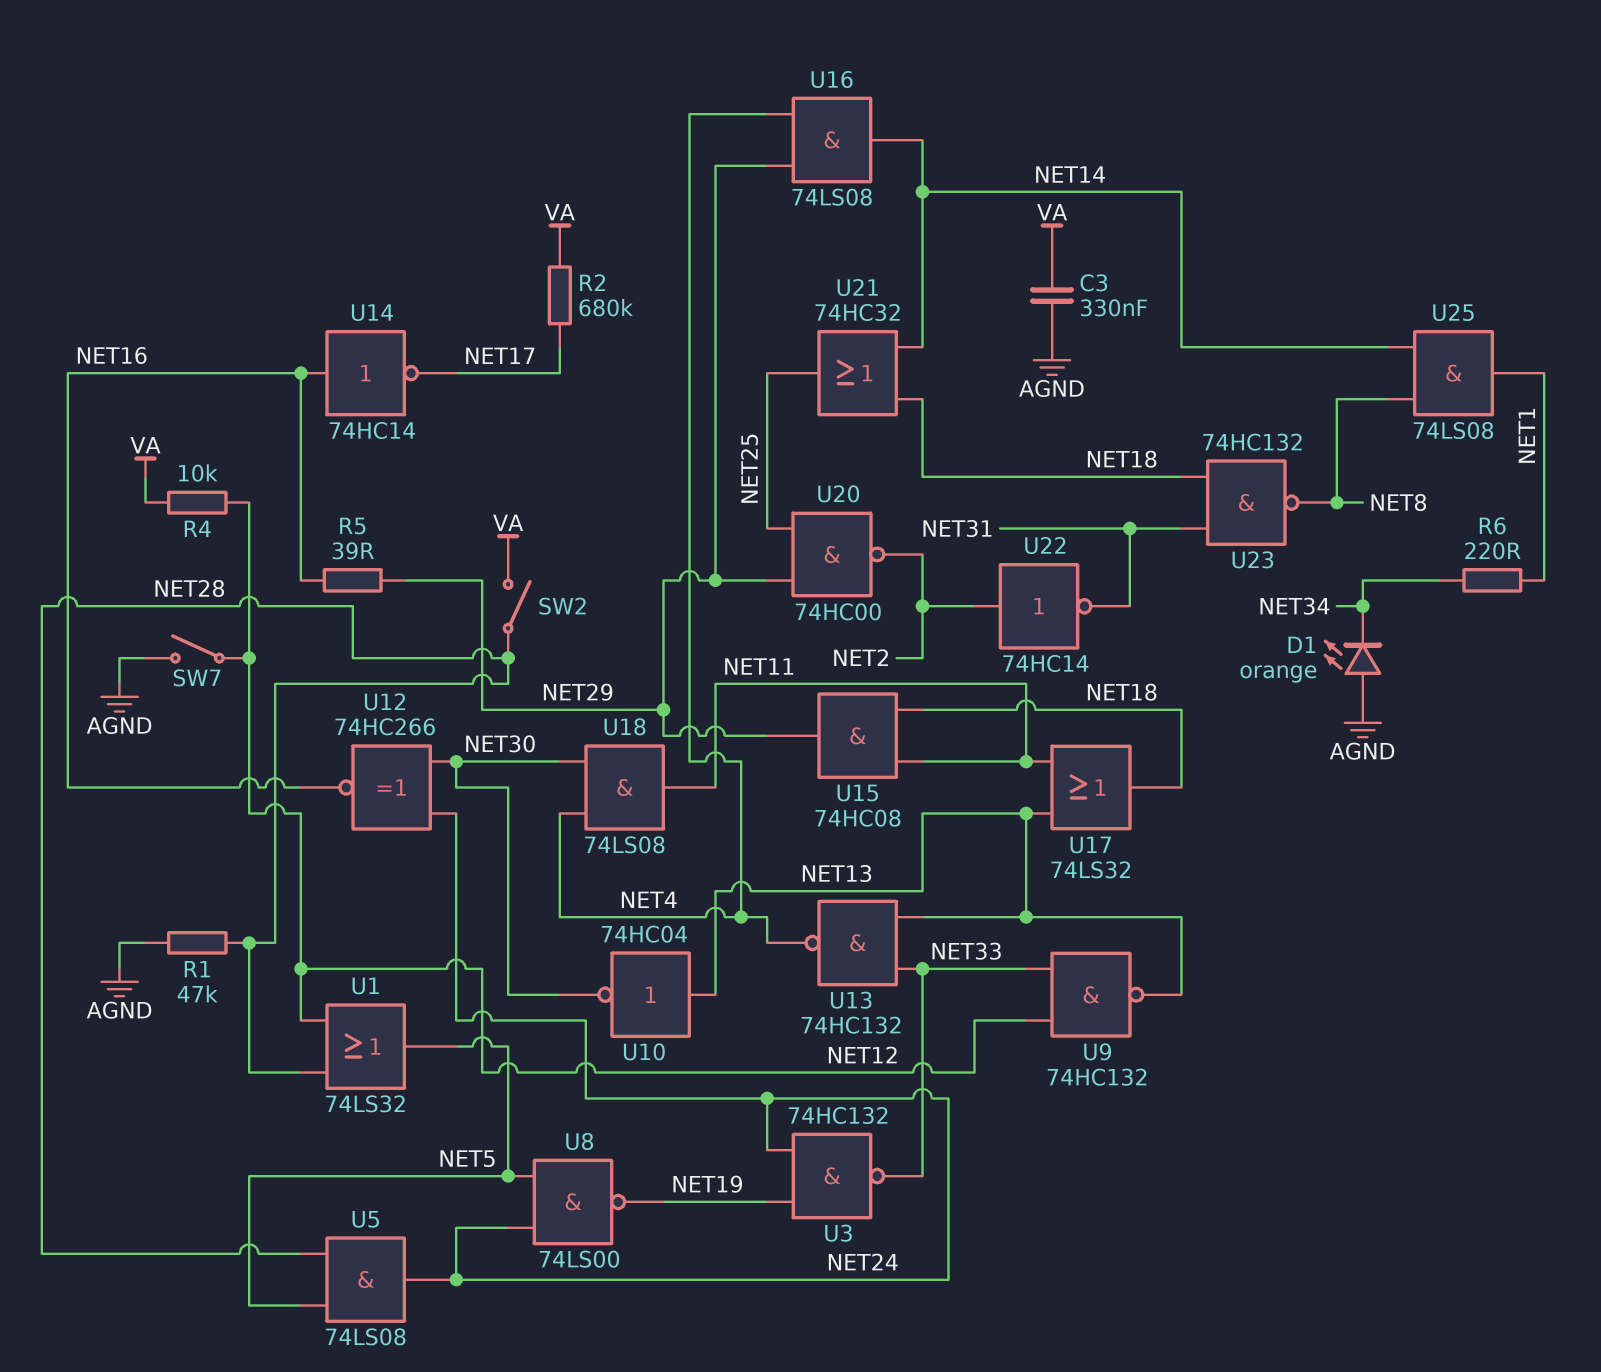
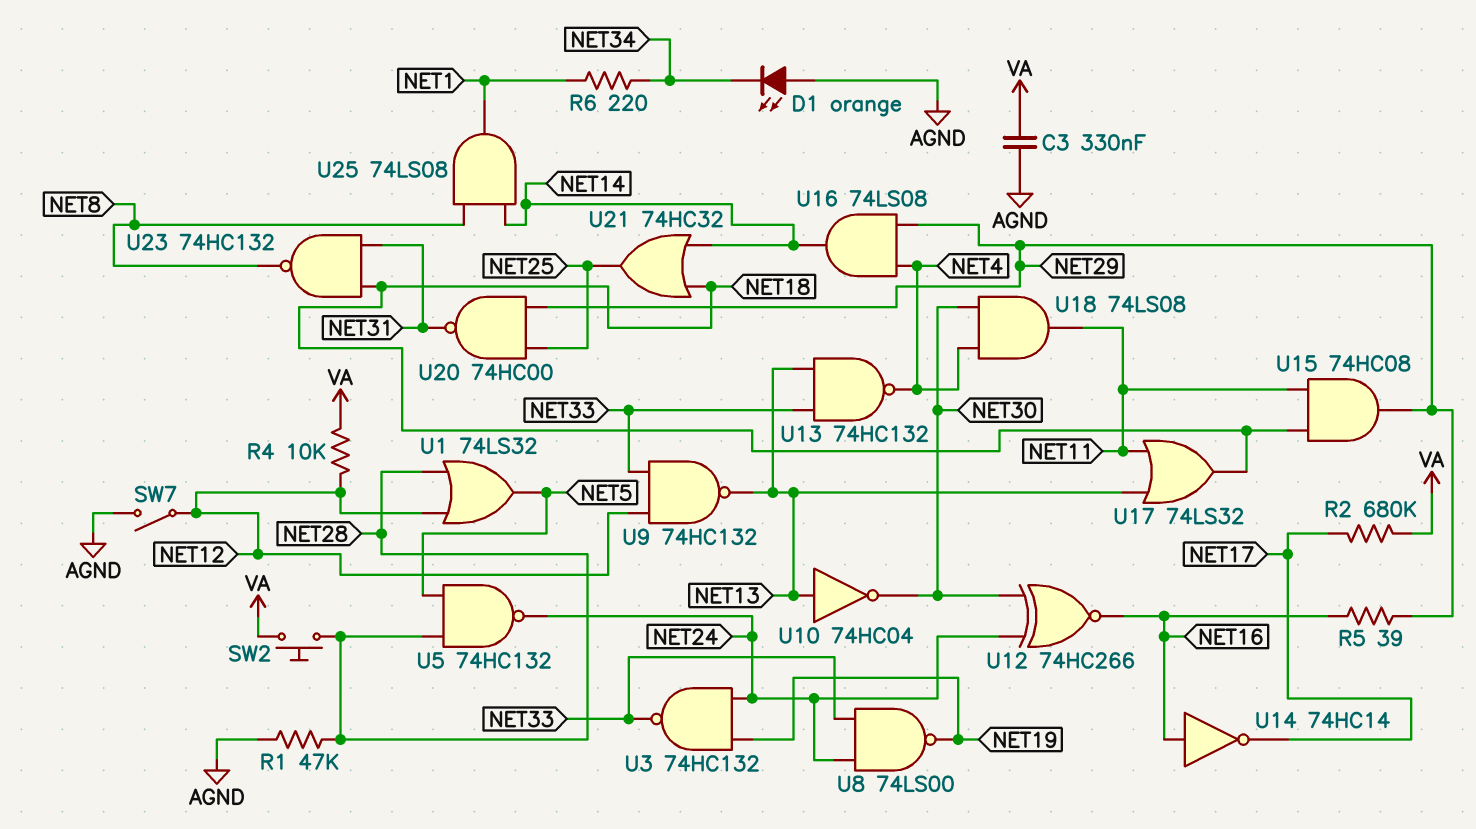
SW2: switch (NET28, VA) -> button (NET28, VA)
U5: AND 74LS08 (in NET5, in NET28, out NET24) -> NAND 74HC132 (in NET5, in NET28, out NET24)
U8: NAND 74LS00 (in NET5, in NET24, out NET19) -> NAND 74LS00 (in NET24, in NET33, out NET19)
U20: NAND 74HC00 (in NET25, in NET29, out NET2) -> NAND 74HC00 (in NET25, in NET29, out NET31)
U22: NOT 74HC14 (in NET2, out NET31) -> none

